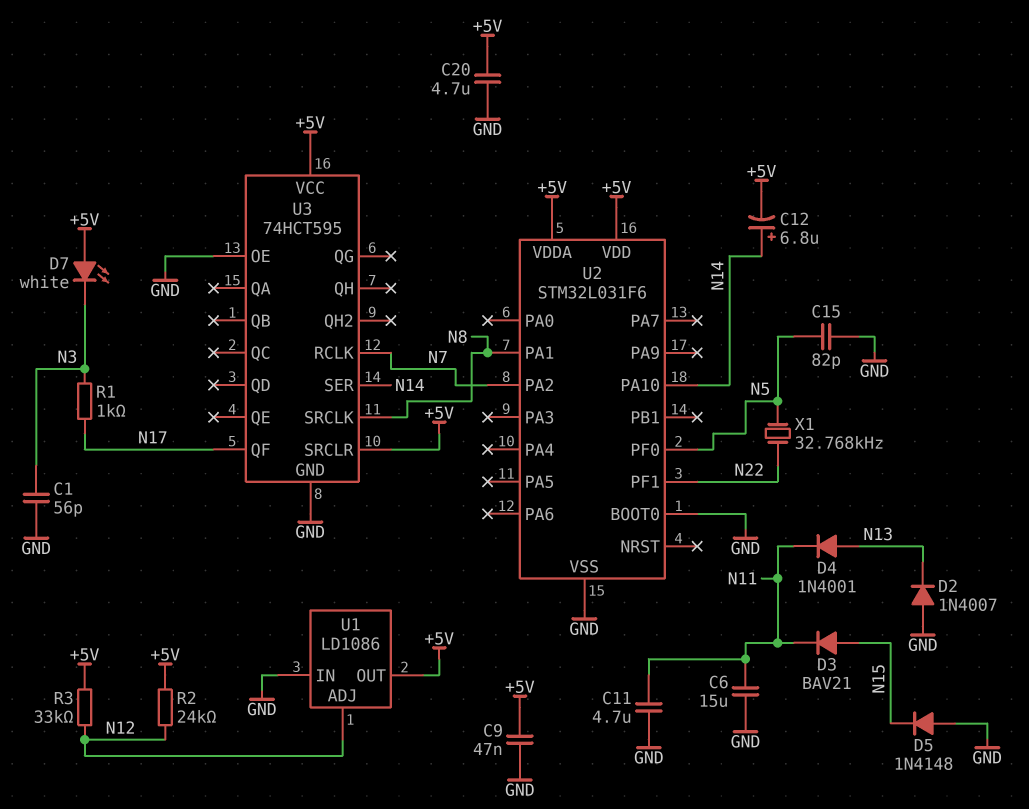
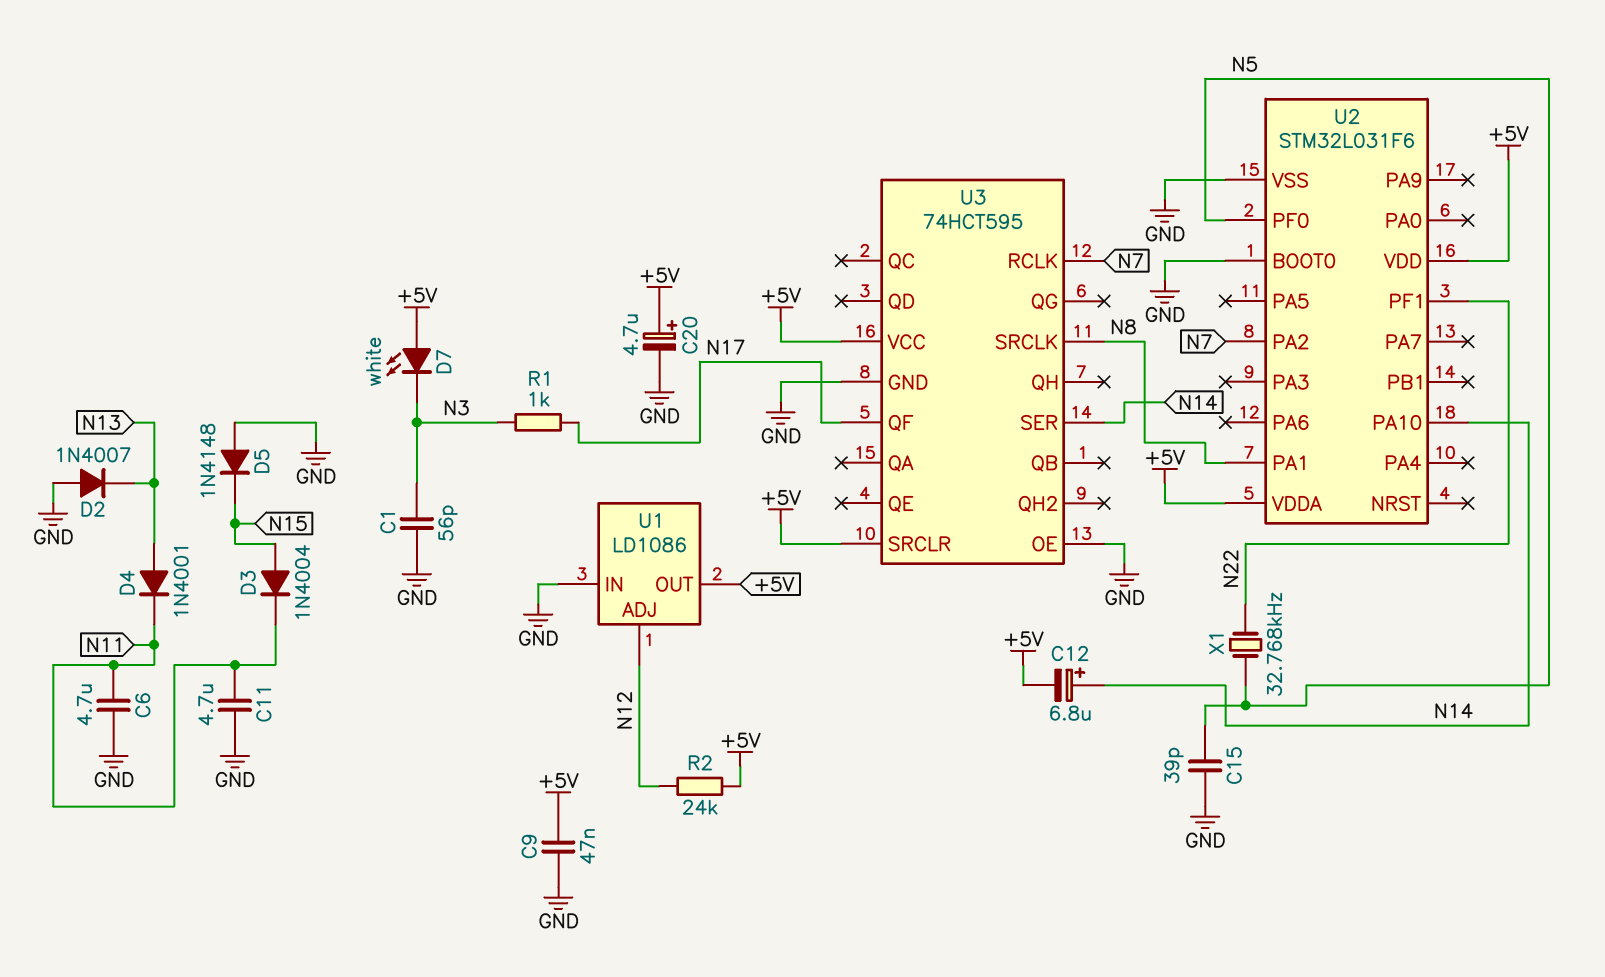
C6: 15uF (GND, N11) -> 4.7uF (GND, N11)
C15: 82pF (GND, N5) -> 39pF (GND, N5)
C20: 4.7uF (+5V, GND) -> 4.7uF (plus +5V, minus GND)
D3: diode BAV21 (A N15, K N11) -> diode 1N4004 (A N15, K N11)
R3: 33k (+5V, N12) -> none

